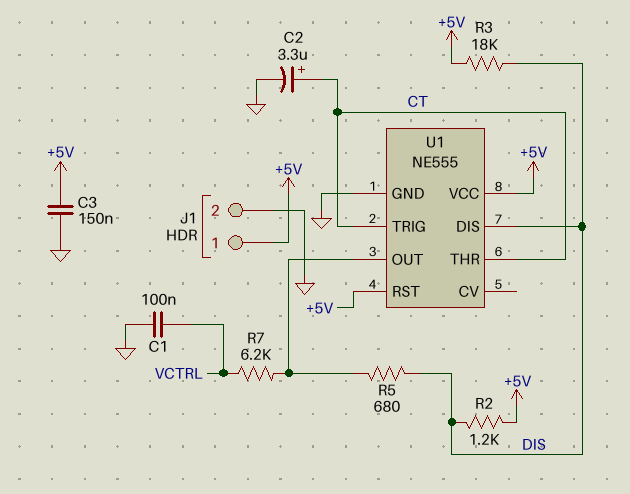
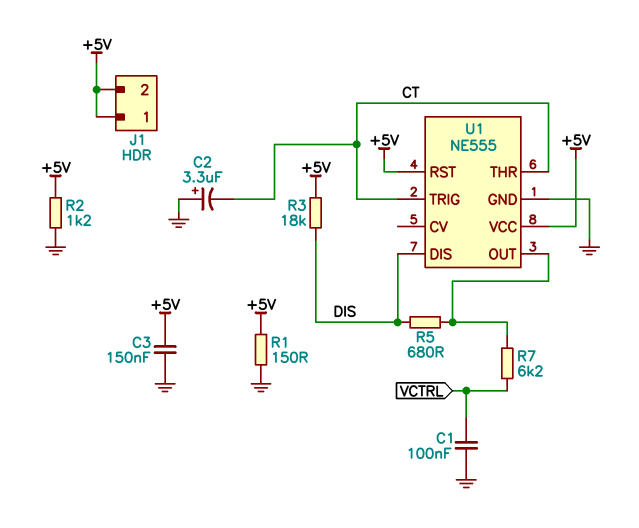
C2: 3.3uF (plus CT, minus GND) -> 3.3uF (plus GND, minus CT)
J1 pin 2: GND -> +5V
R1: none -> 150 (+5V, GND)
R2: 1.2k (+5V, DIS) -> 1.2k (+5V, GND)

